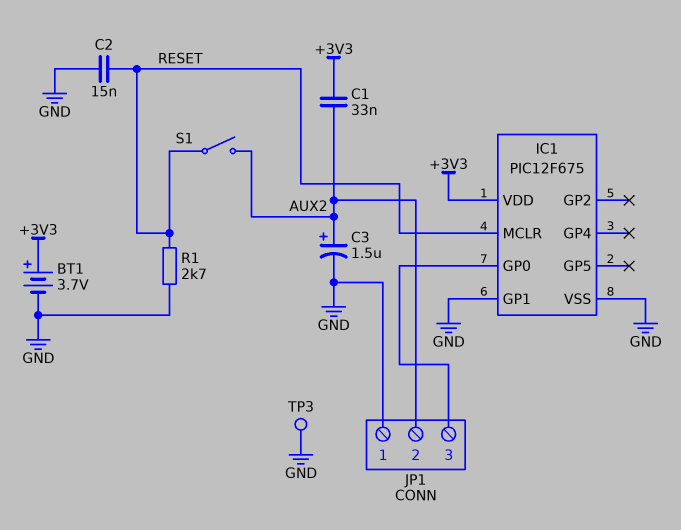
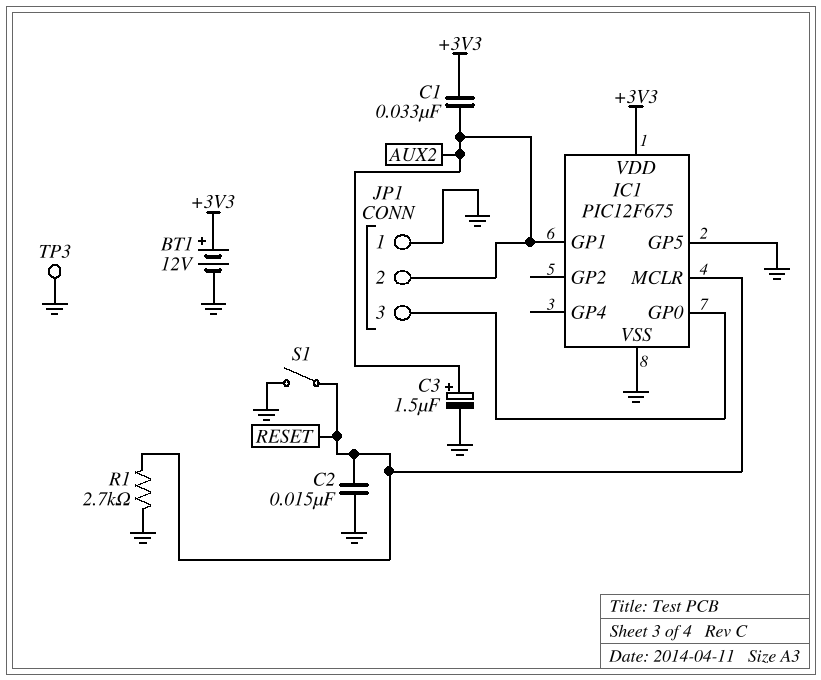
BT1: 3.7V (plus +3V3, minus GND) -> 12V (plus +3V3, minus GND)
IC1 pin GP1: GND -> AUX2
IC1 pin GP5: none -> GND
S1: switch (AUX2, RESET) -> switch (GND, RESET)

